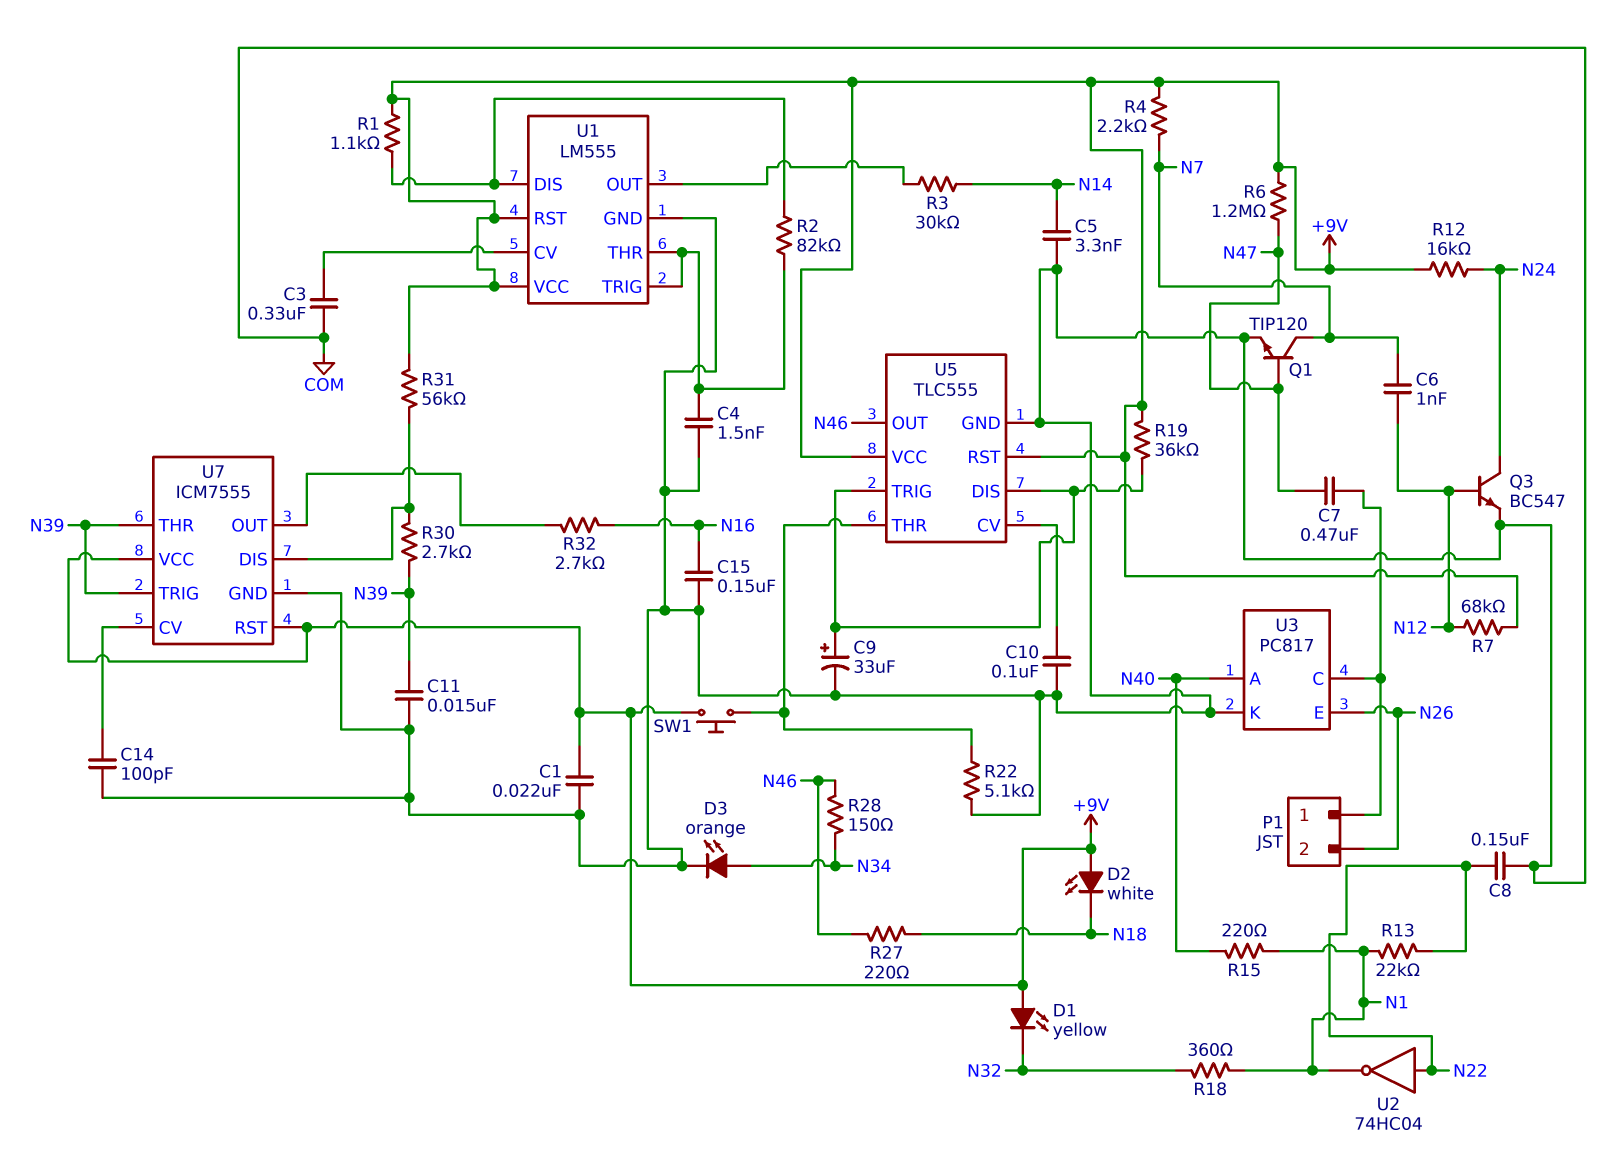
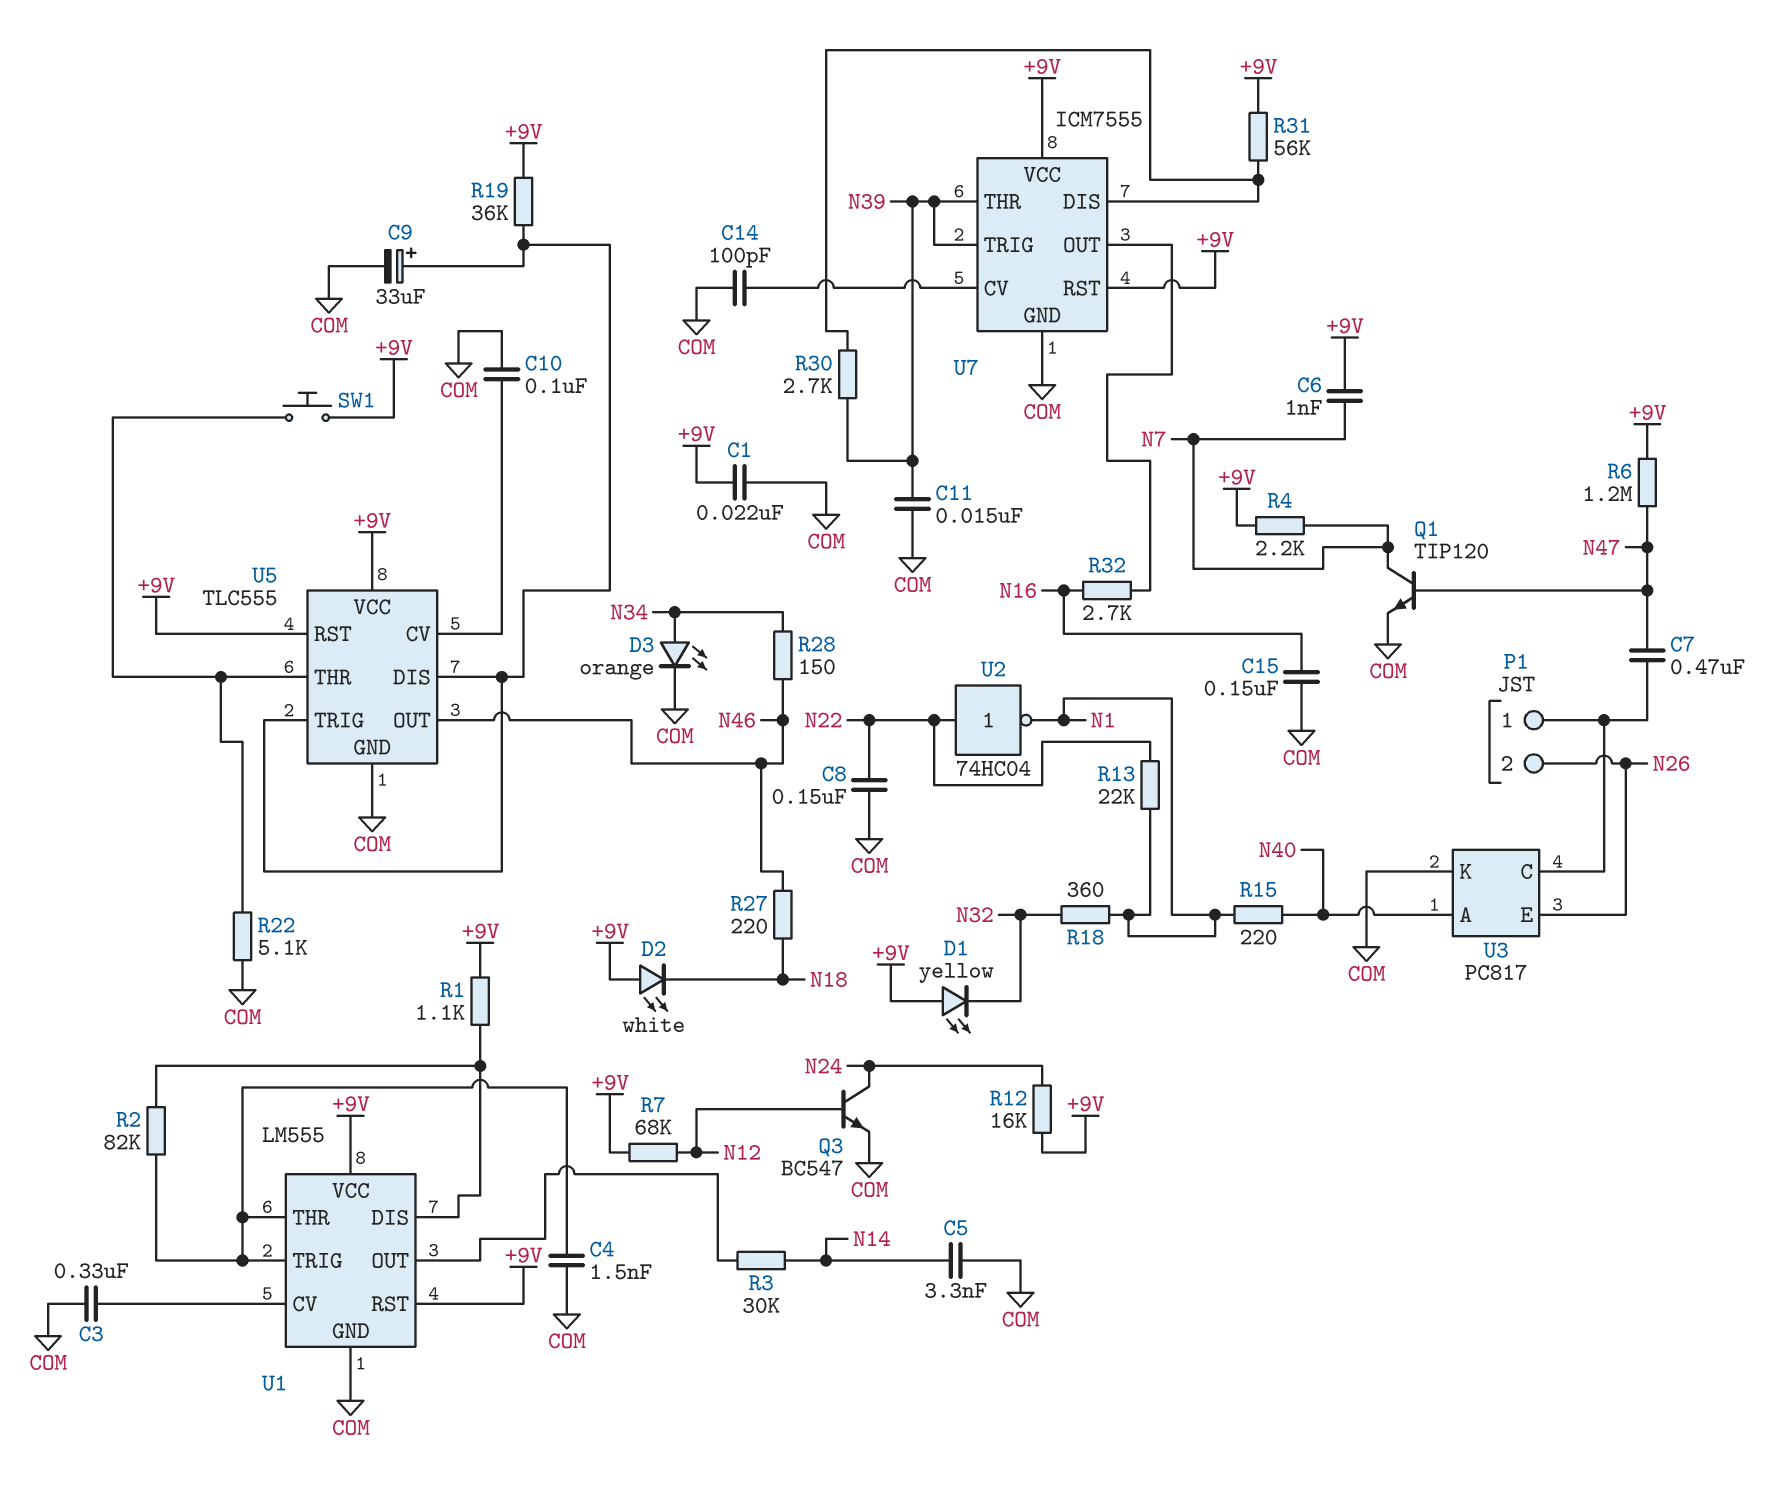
C6: 1nF (N7, N12) -> 1nF (+9V, N7)

